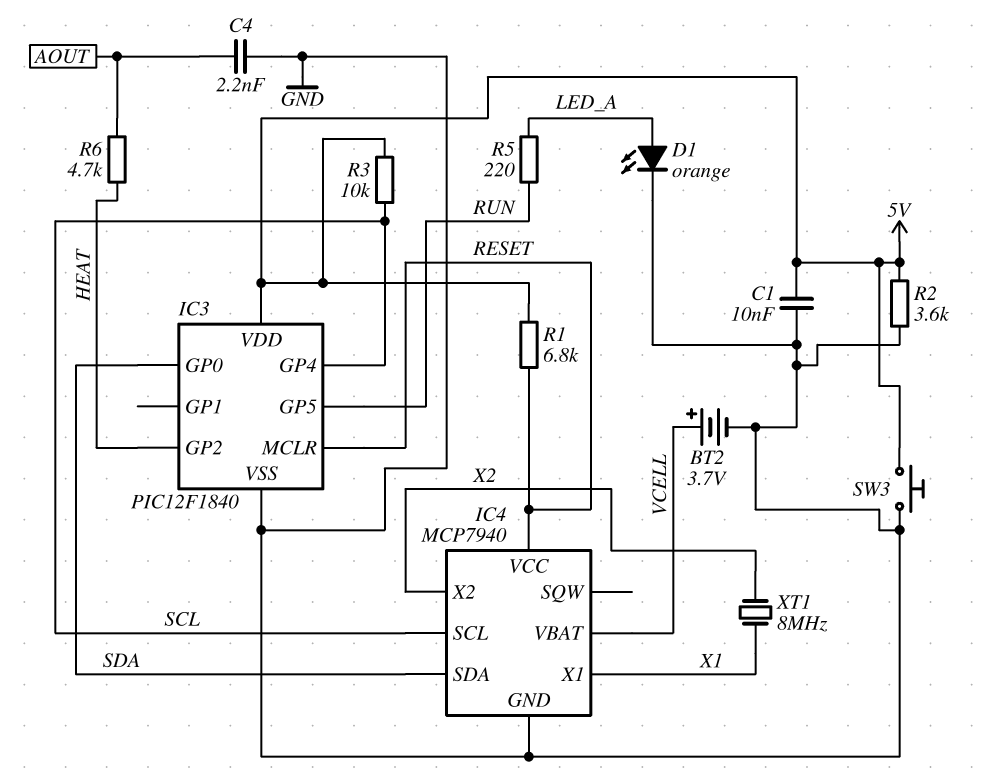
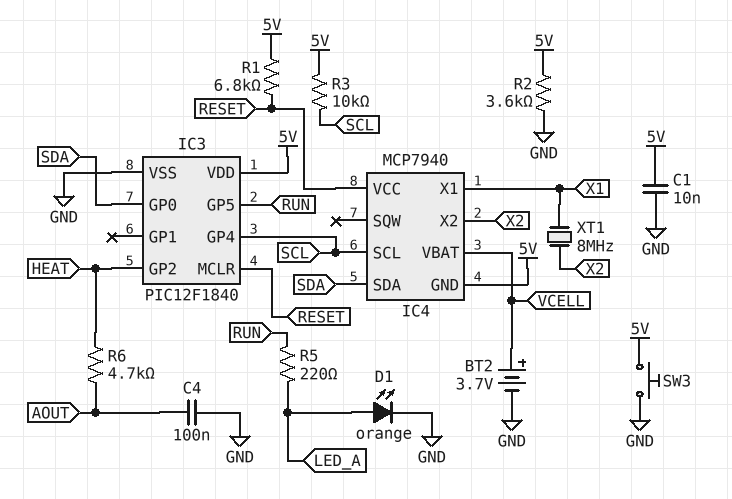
C4: 2.2nF (AOUT, GND) -> 100nF (AOUT, GND)
IC4 pin GND: GND -> 5V

